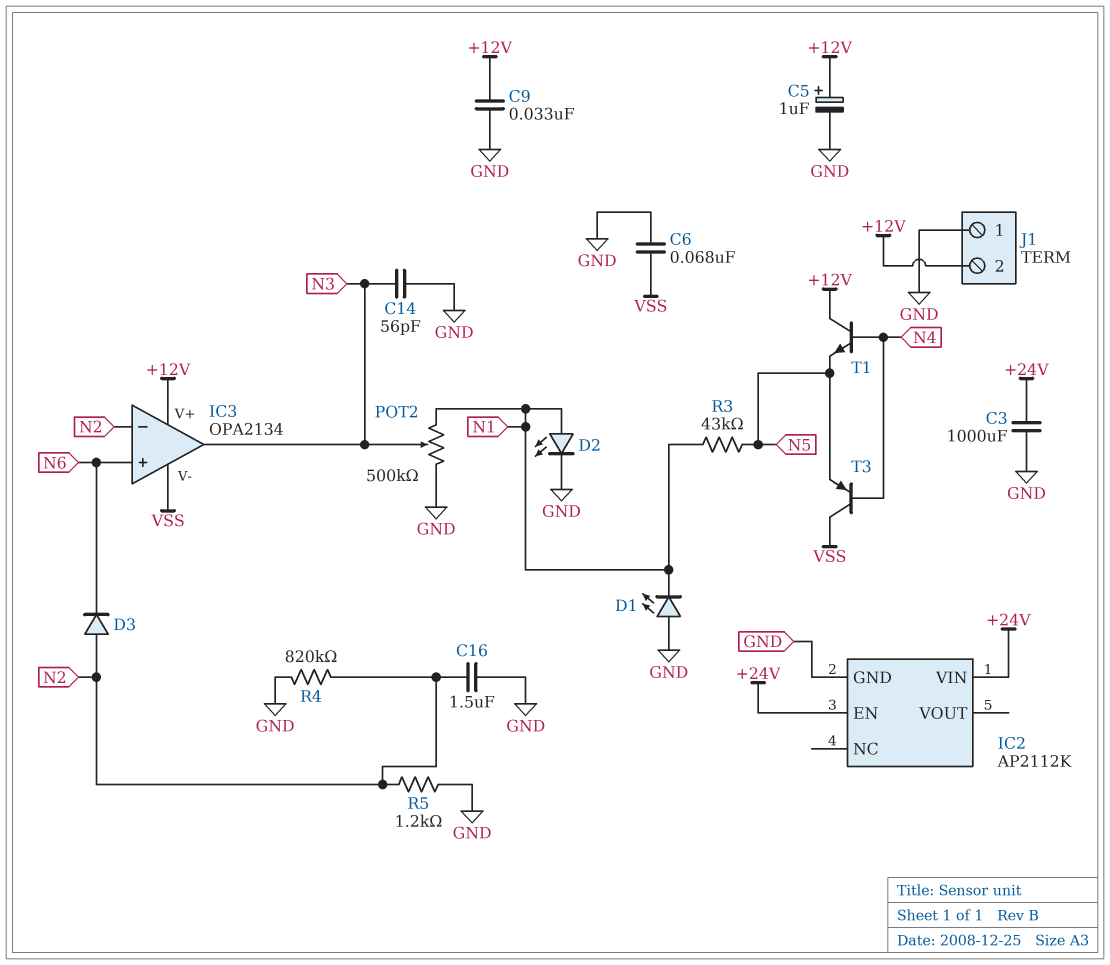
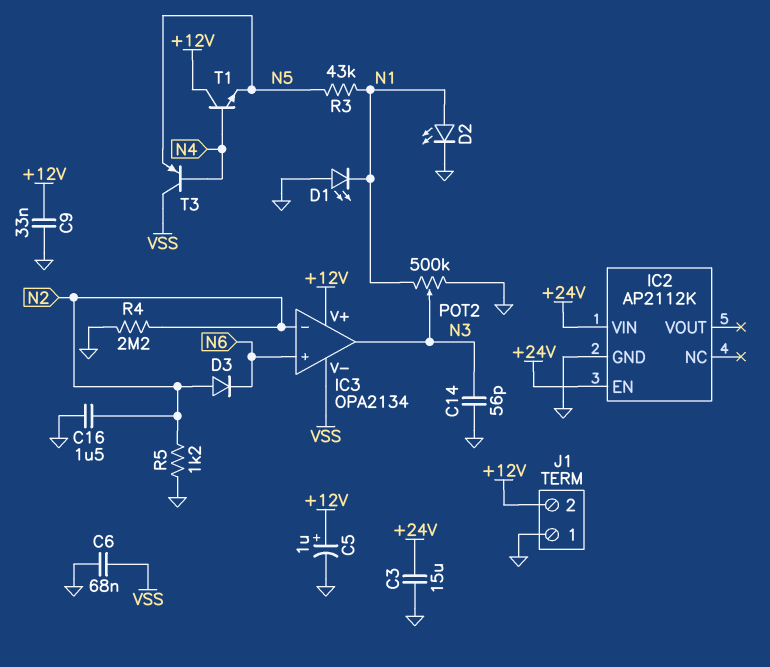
C3: 1000uF (+24V, GND) -> 15uF (+24V, GND)
R4: 820k (GND, N2) -> 2.2M (GND, N2)

